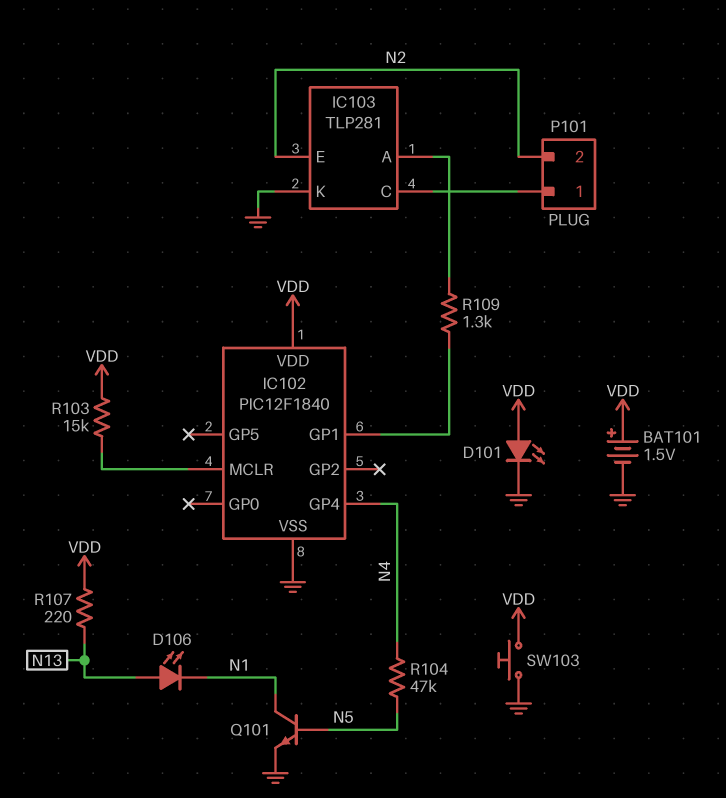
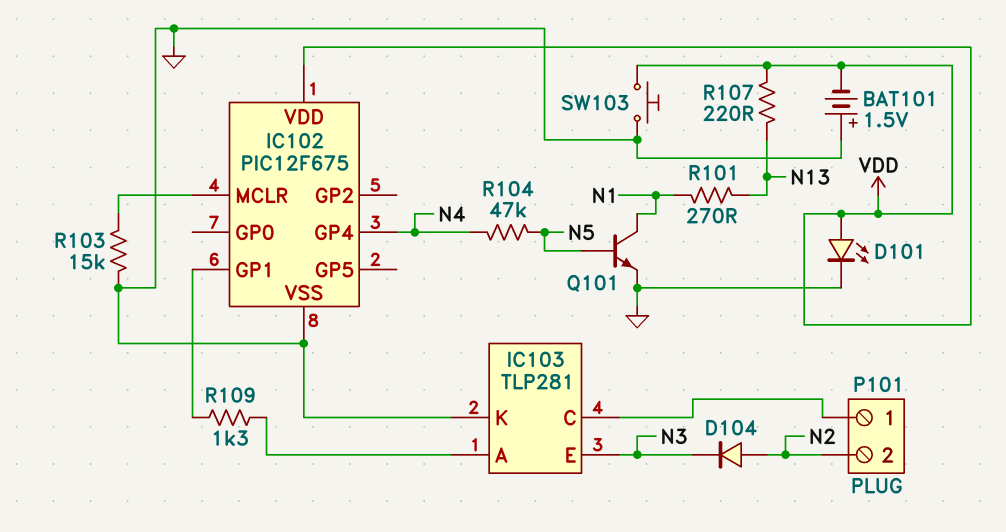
BAT101: 1.5V (plus VDD, minus GND) -> 1.5V (plus GND, minus VDD)
D104: none -> diode (A N2, K N3)
D106: LED (A N13, K N1) -> none
IC102: PIC12F1840 -> PIC12F675
IC103 pin E: N2 -> N3
R101: none -> 270 (N1, N13)
R103: 15k (IC102/MCLR, VDD) -> 15k (GND, IC102/MCLR)

